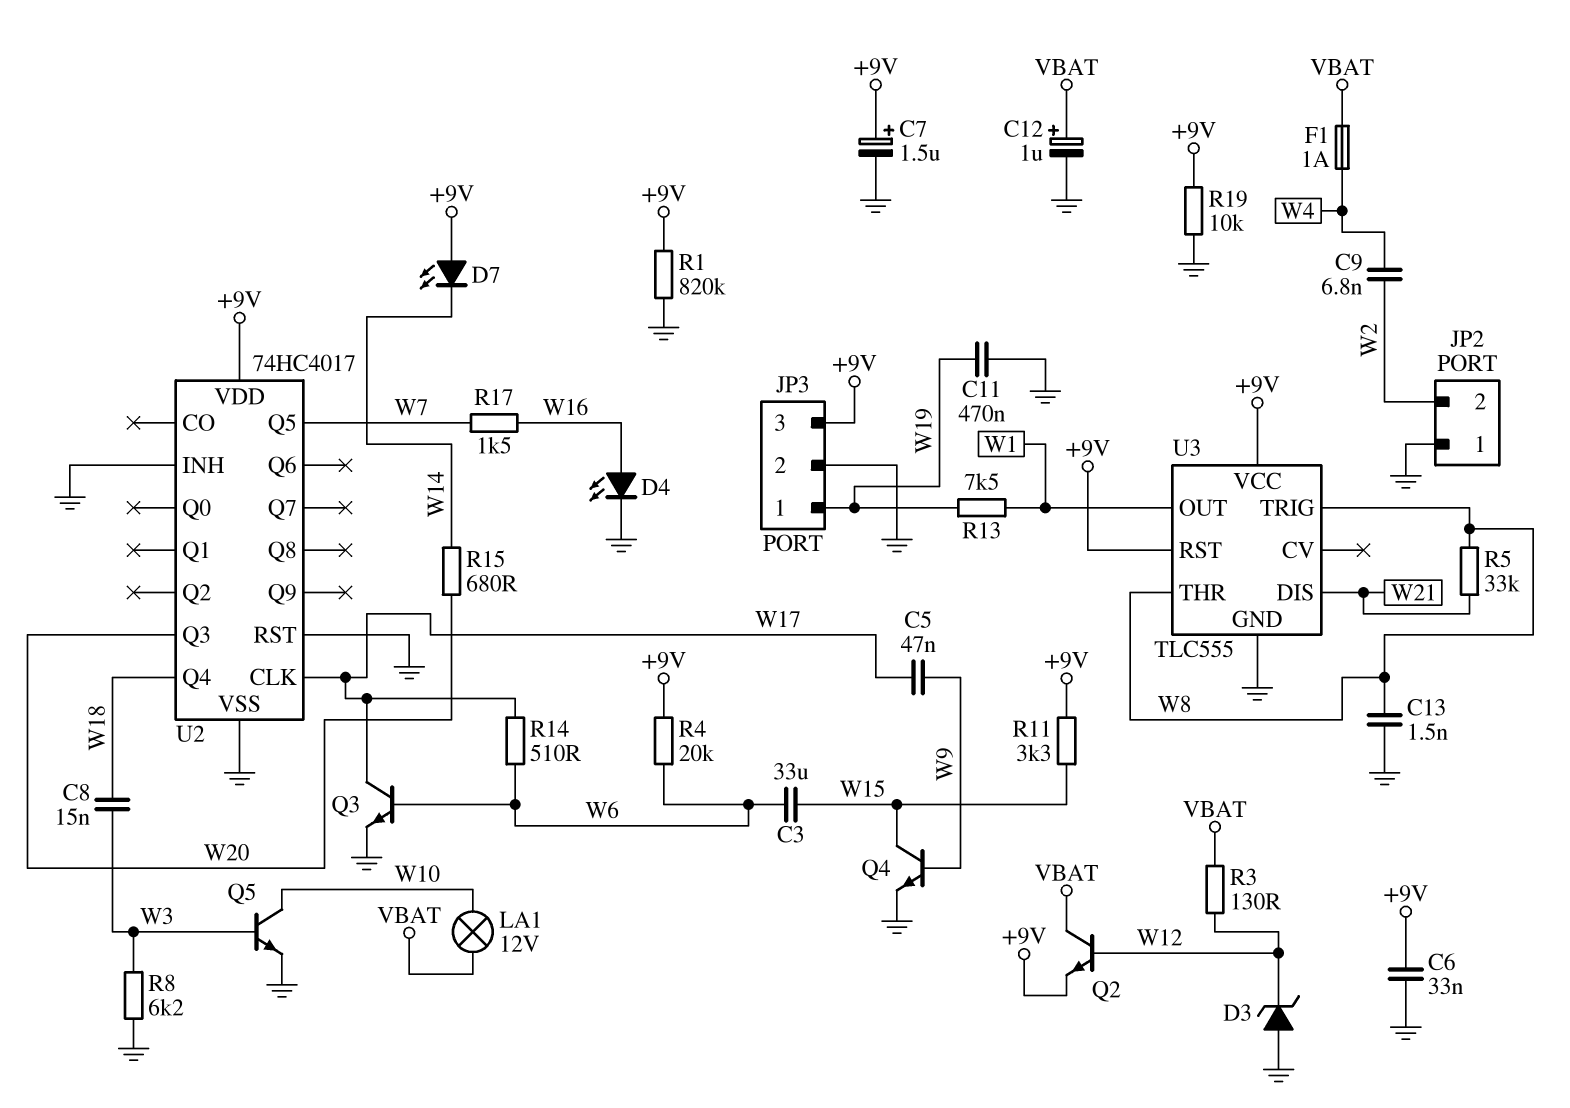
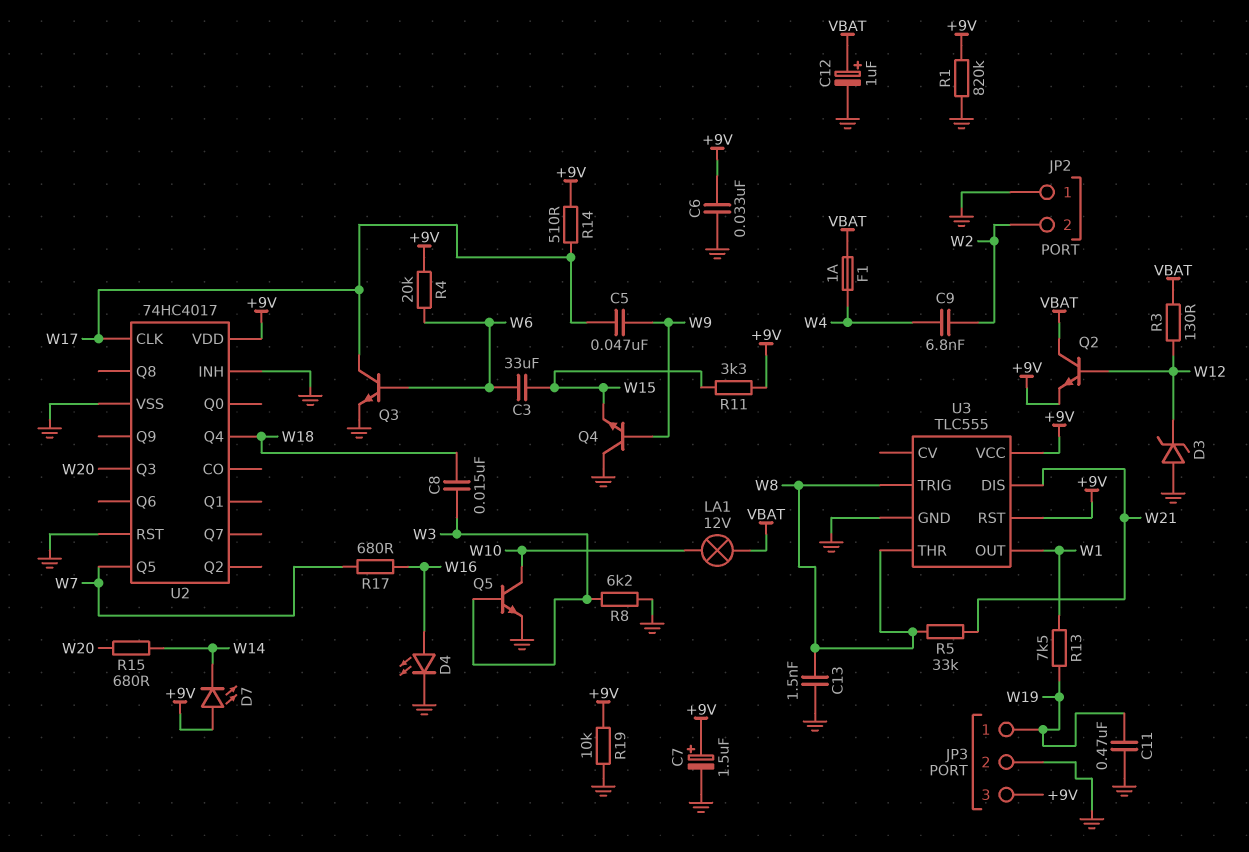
Q4: NPN (B W9, C W15, E GND) -> NPN (B W9, C GND, E W15)
R14: 510 (W6, W17) -> 510 (+9V, W17)
R17: 1.5k (W7, W16) -> 680 (W7, W16)

